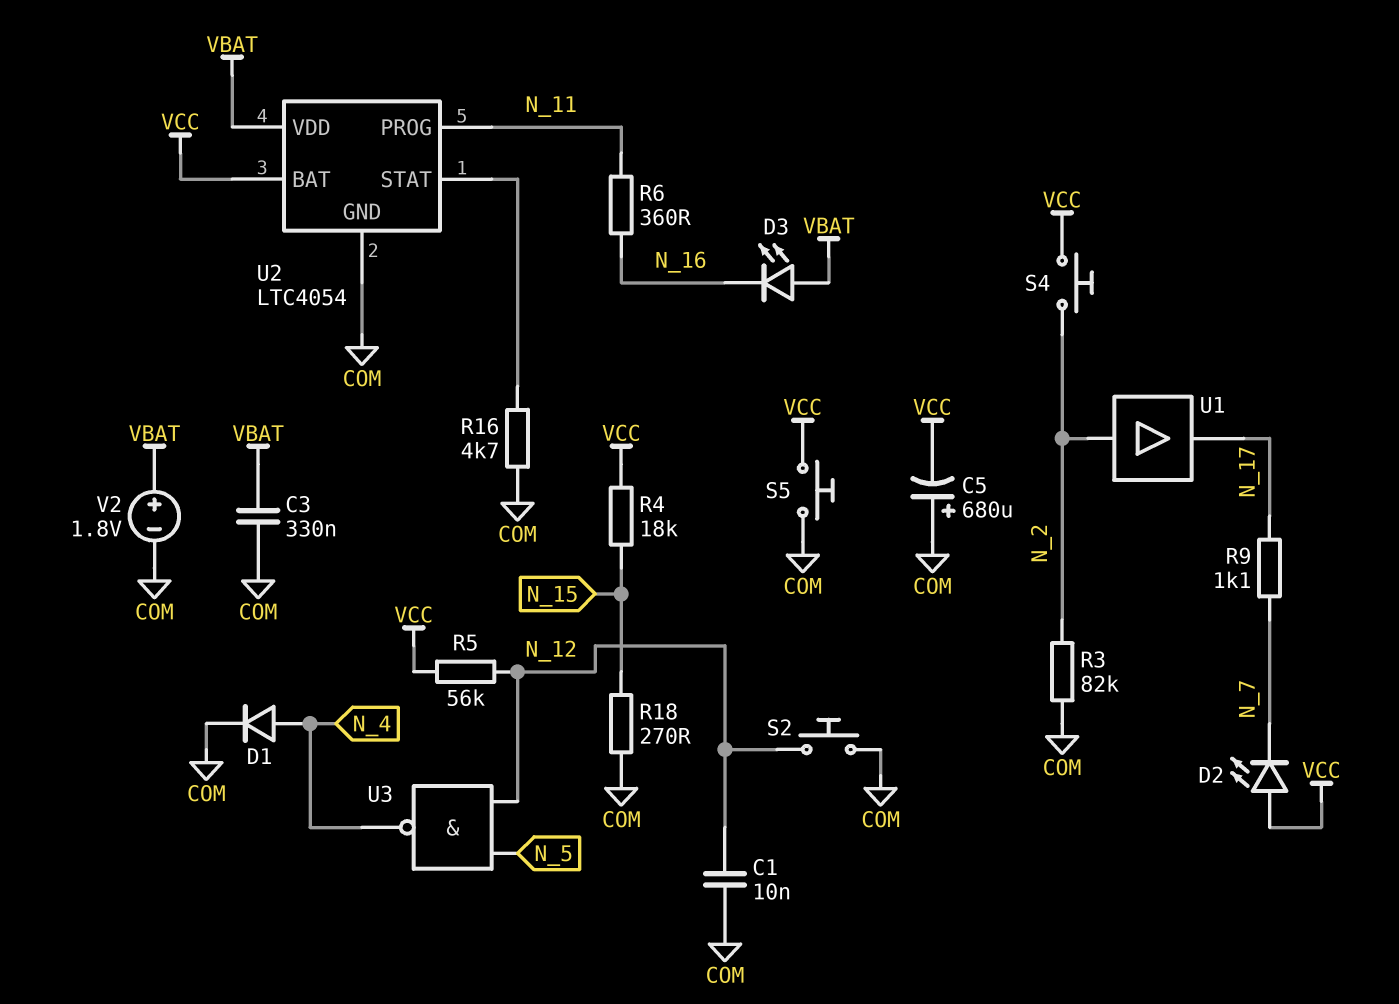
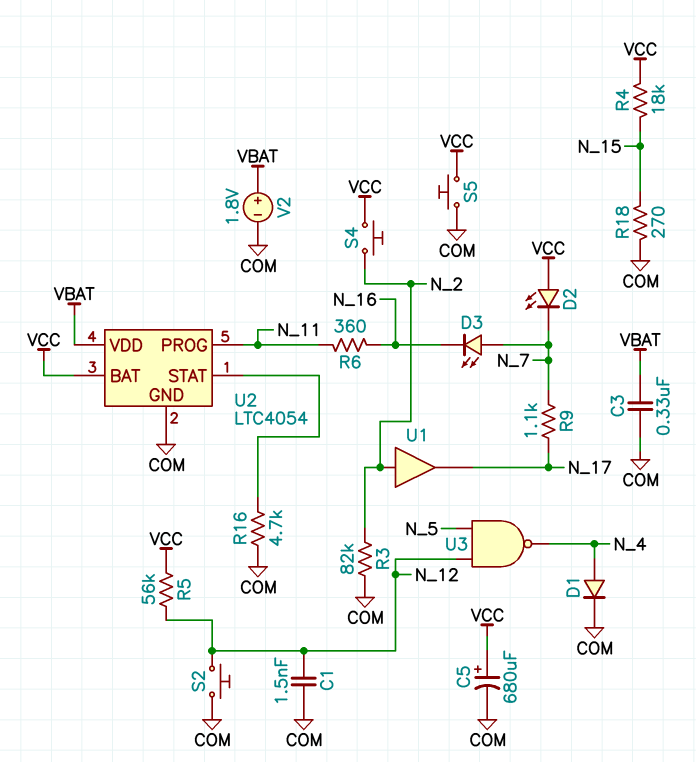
C1: 10nF (COM, N_12) -> 1.5nF (COM, N_12)
C5: 680uF (plus COM, minus VCC) -> 680uF (plus VCC, minus COM)
D3: LED (A VBAT, K N_16) -> LED (A N_7, K N_16)

